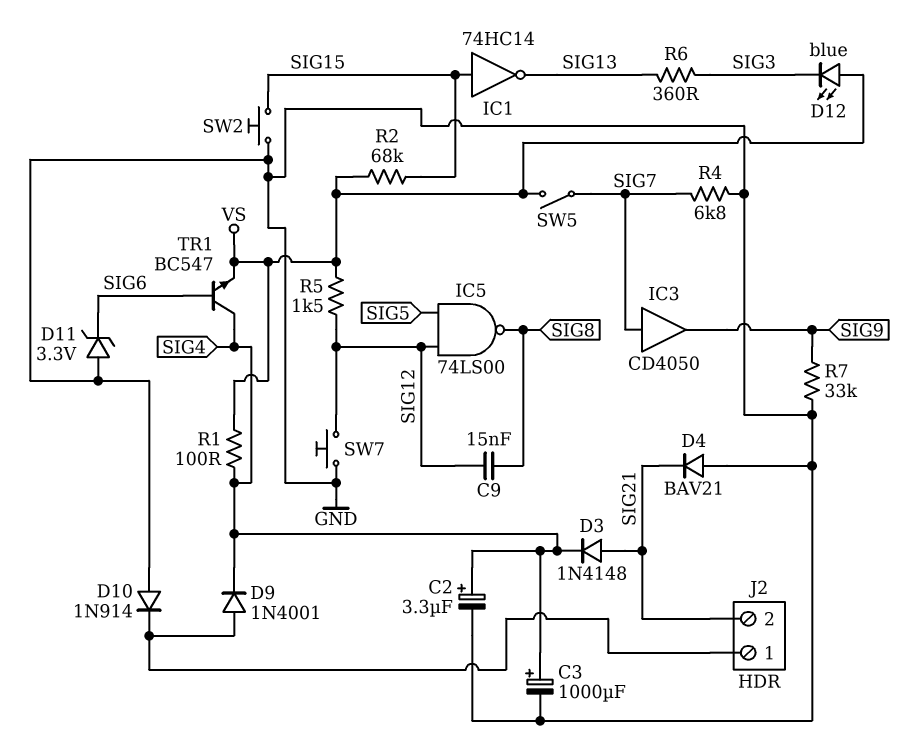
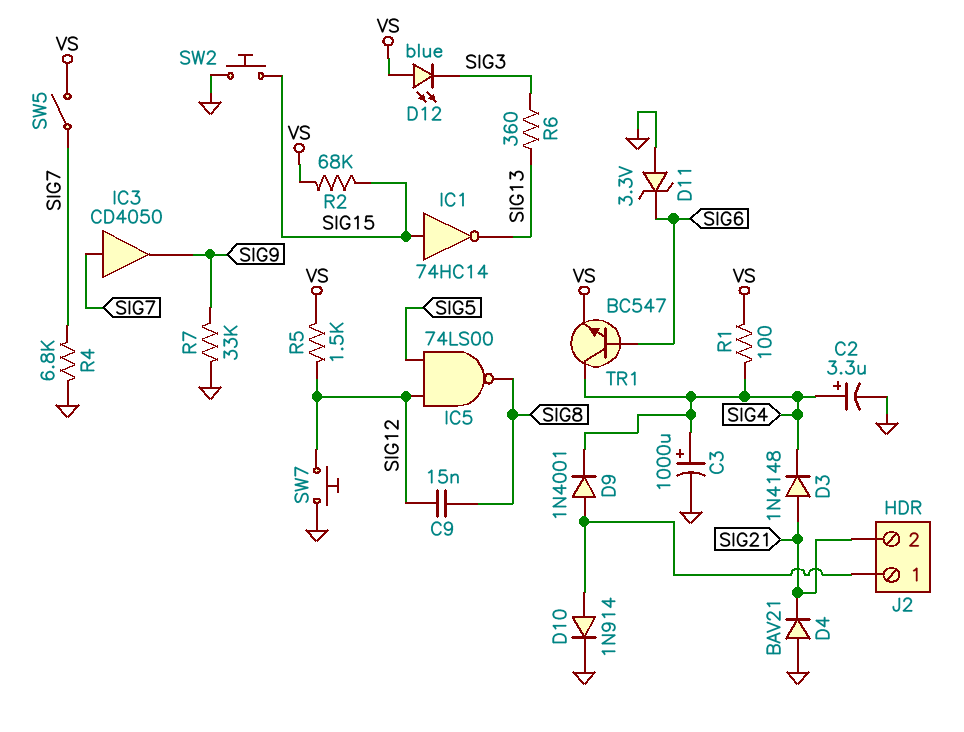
D10: diode 1N914 (A GND, K J2/1) -> diode 1N914 (A J2/1, K GND)

